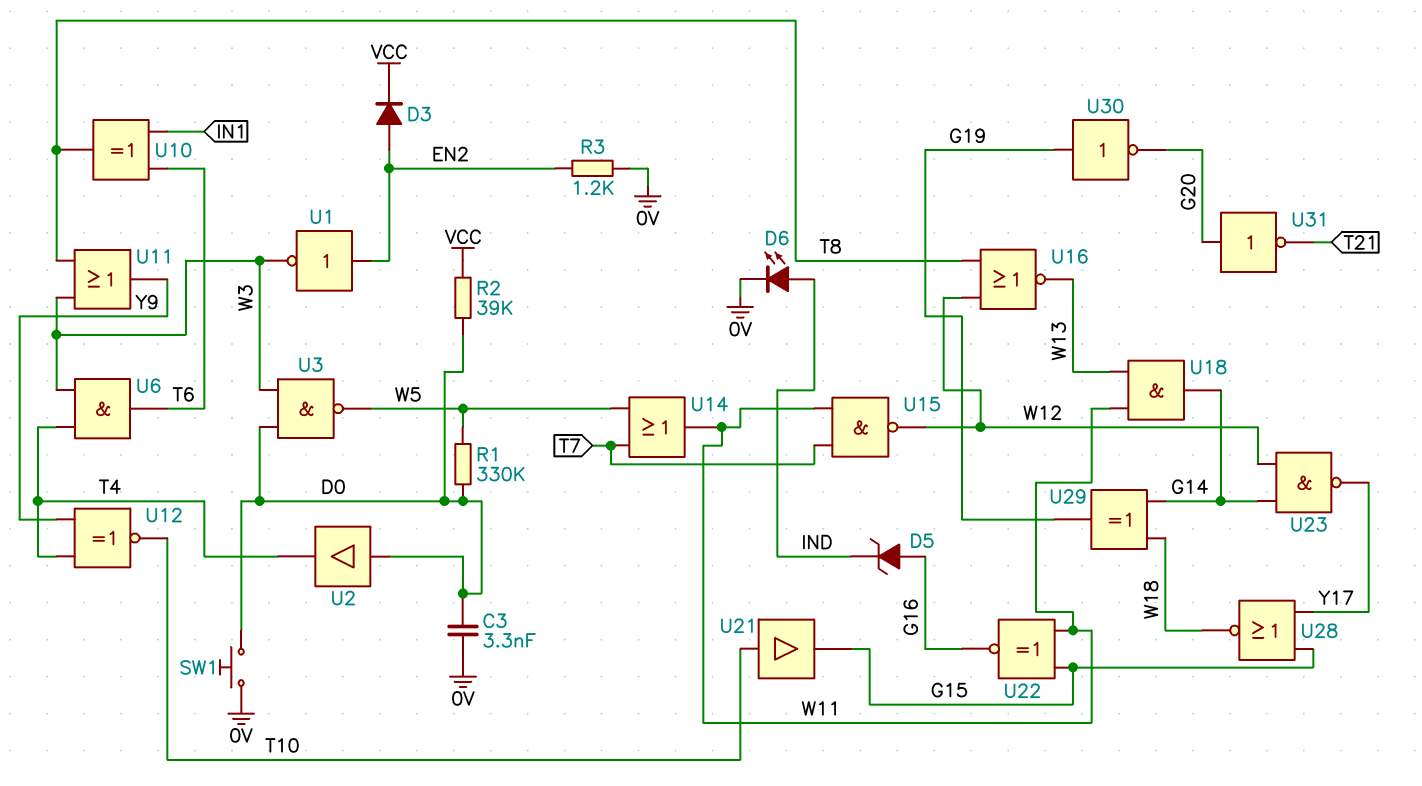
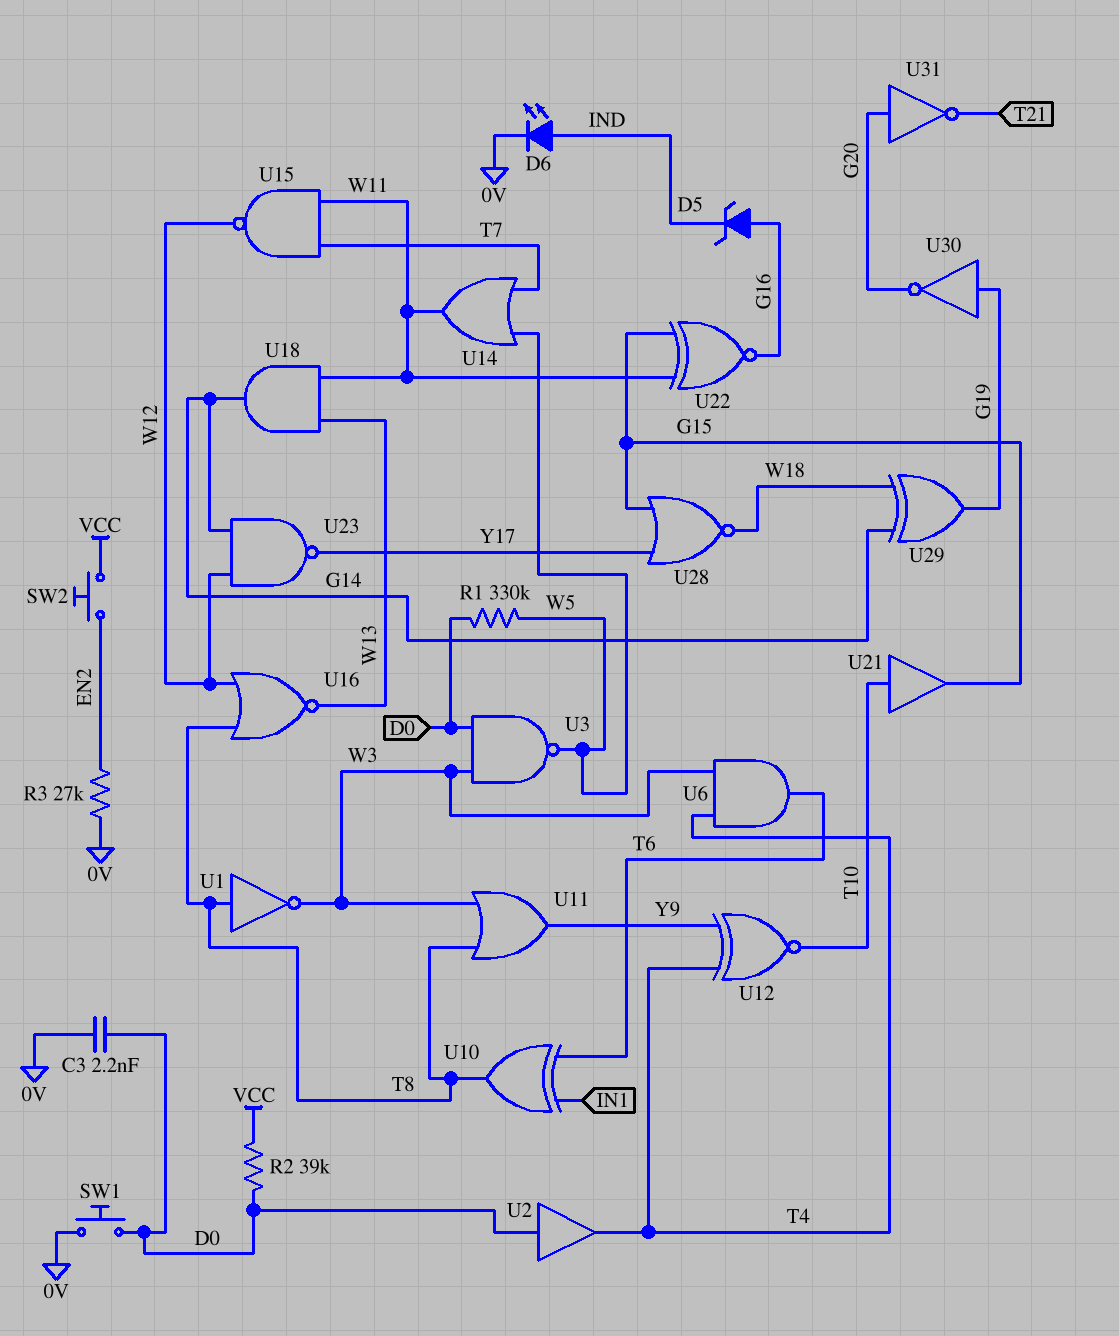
C3: 3.3nF (0V, D0) -> 2.2nF (0V, D0)
D3: diode (A EN2, K VCC) -> none
R3: 1.2k (0V, EN2) -> 27k (0V, EN2)
SW2: none -> button (EN2, VCC)
U1: NOT (in EN2, out W3) -> NOT (in T8, out W3)

